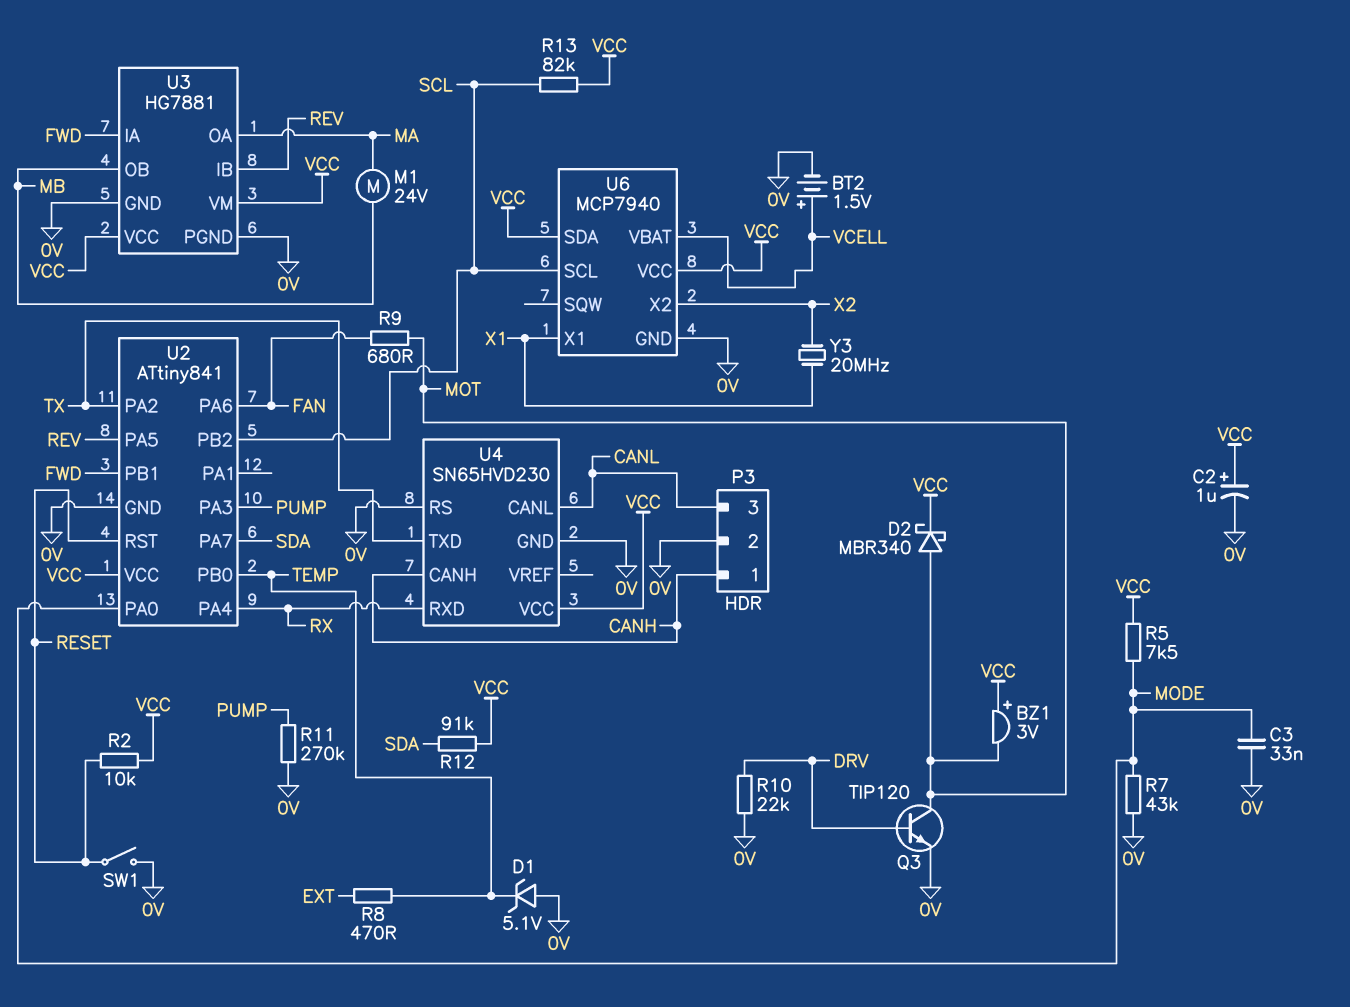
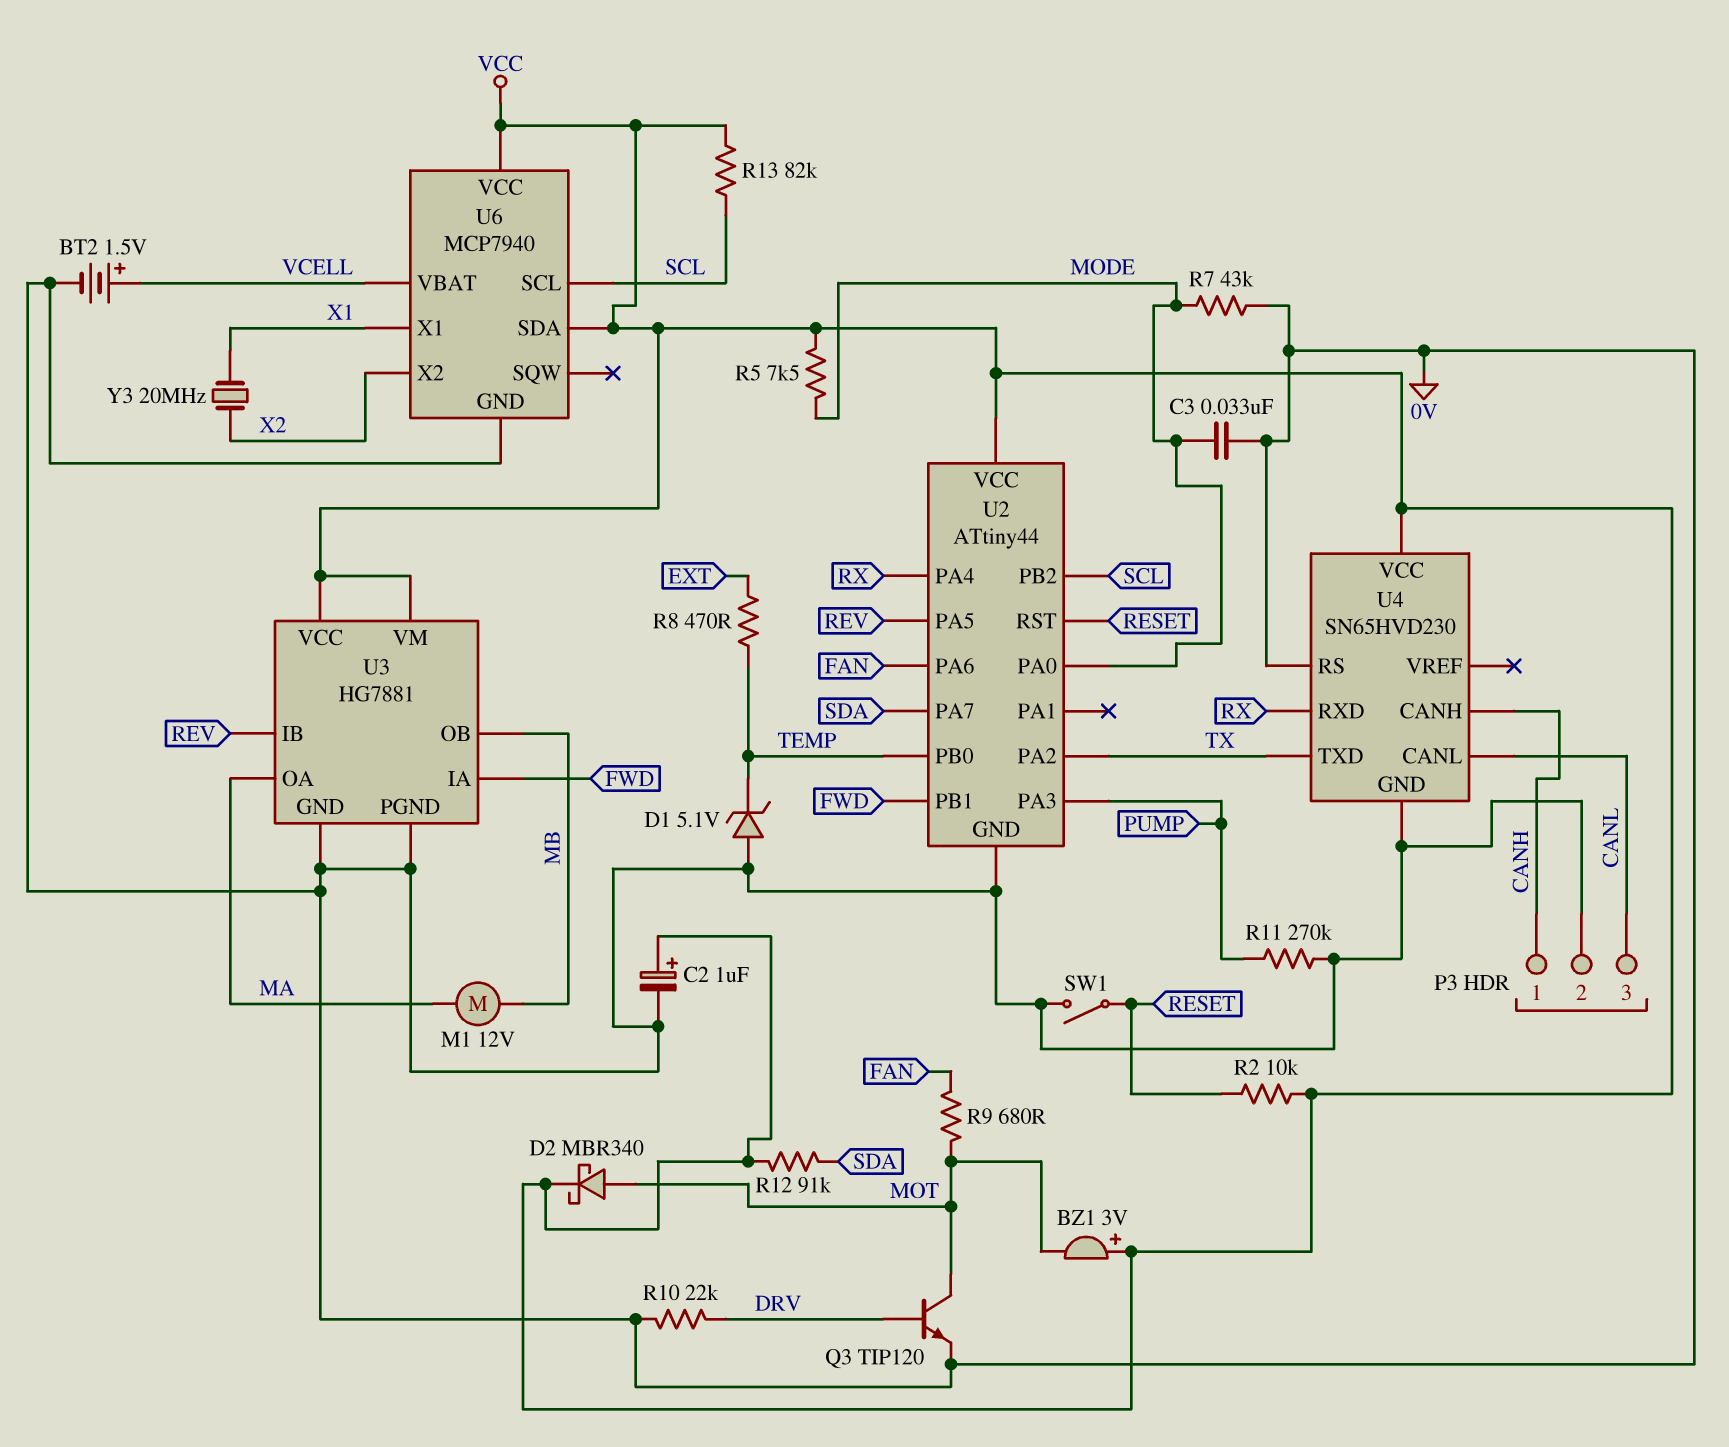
M1: motor 24V (MA, MB) -> motor 12V (MA, MB)
U2: ATtiny841 -> ATtiny44

